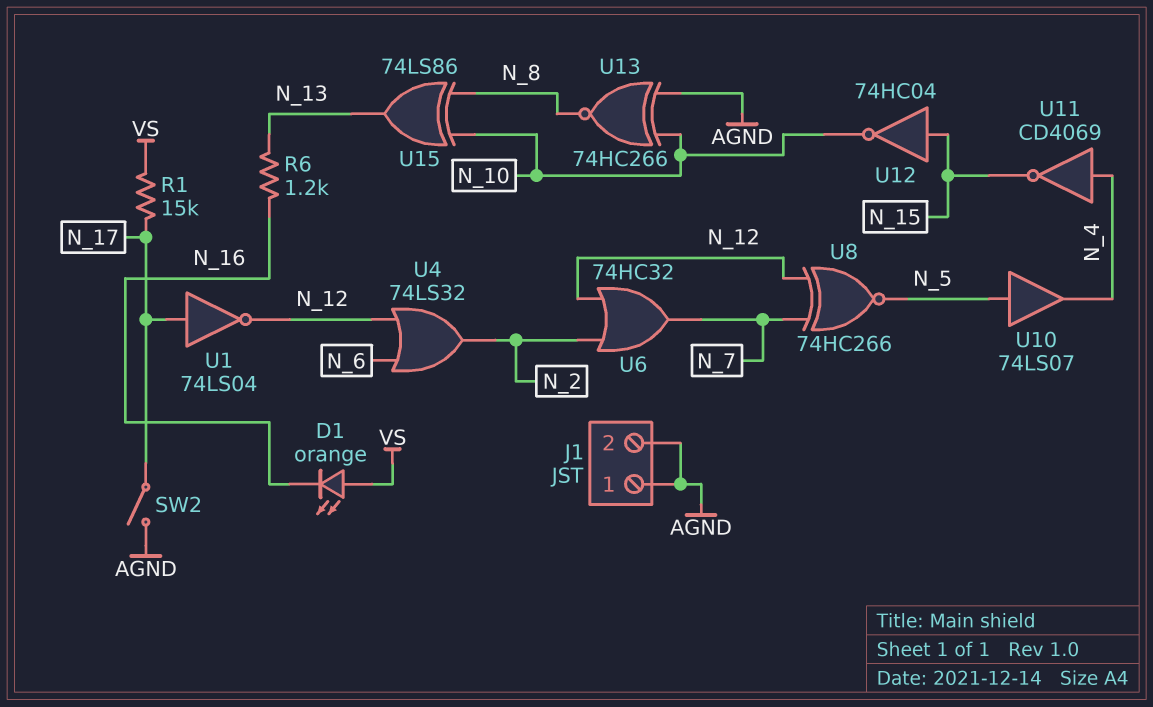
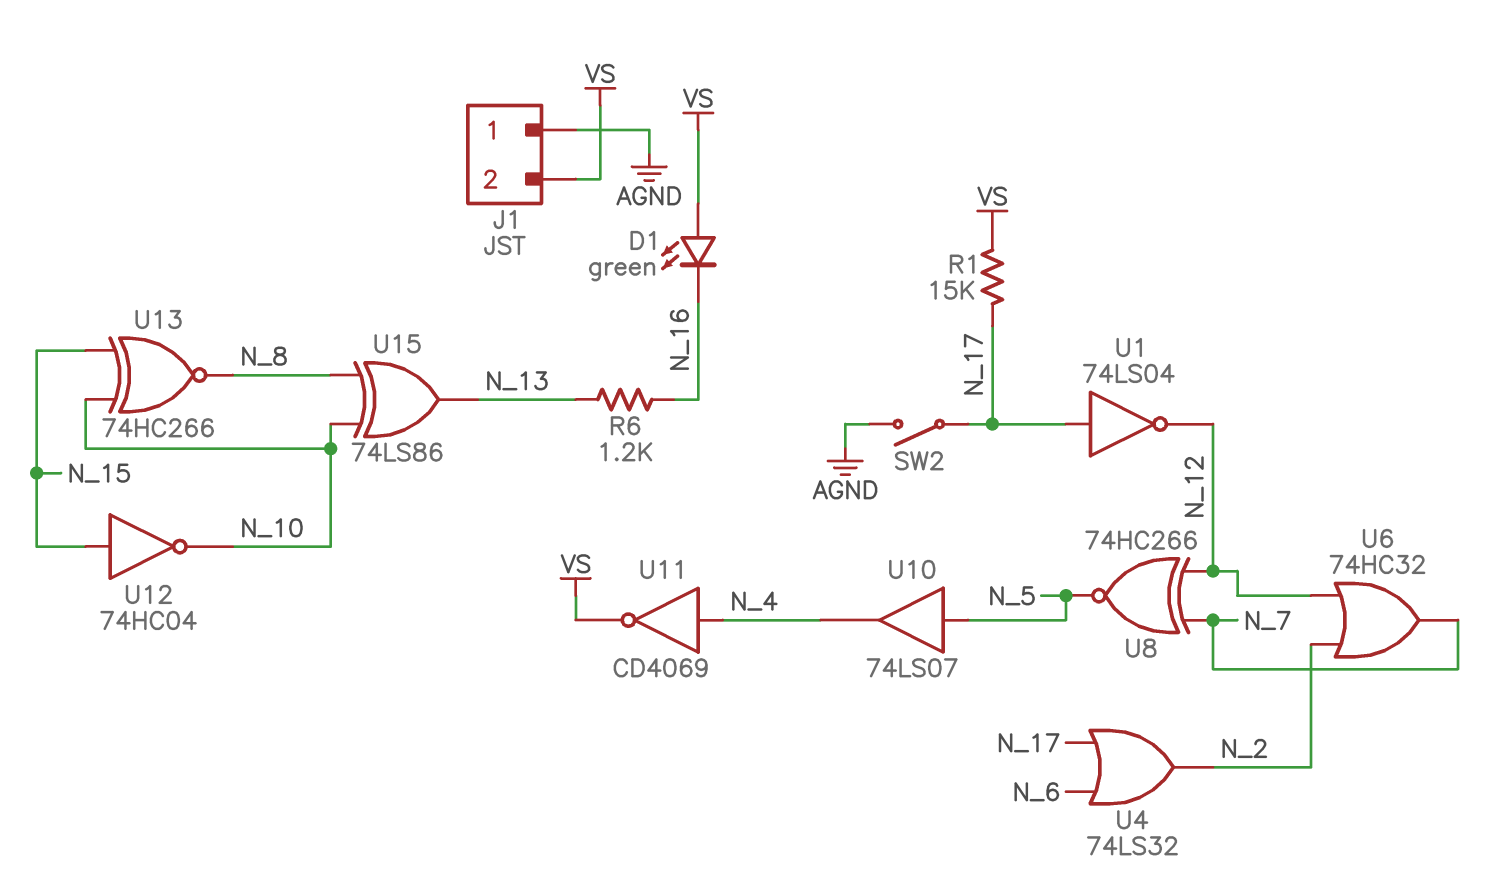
D1: LED orange (A VS, K N_16) -> LED green (A VS, K N_16)
J1 pin 2: AGND -> VS
U4: OR 74LS32 (in N_6, in N_12, out N_2) -> OR 74LS32 (in N_6, in N_17, out N_2)
U11: NOT CD4069 (in N_4, out N_15) -> NOT CD4069 (in N_4, out VS)
U13: XNOR 74HC266 (in AGND, in N_10, out N_8) -> XNOR 74HC266 (in N_10, in N_15, out N_8)

